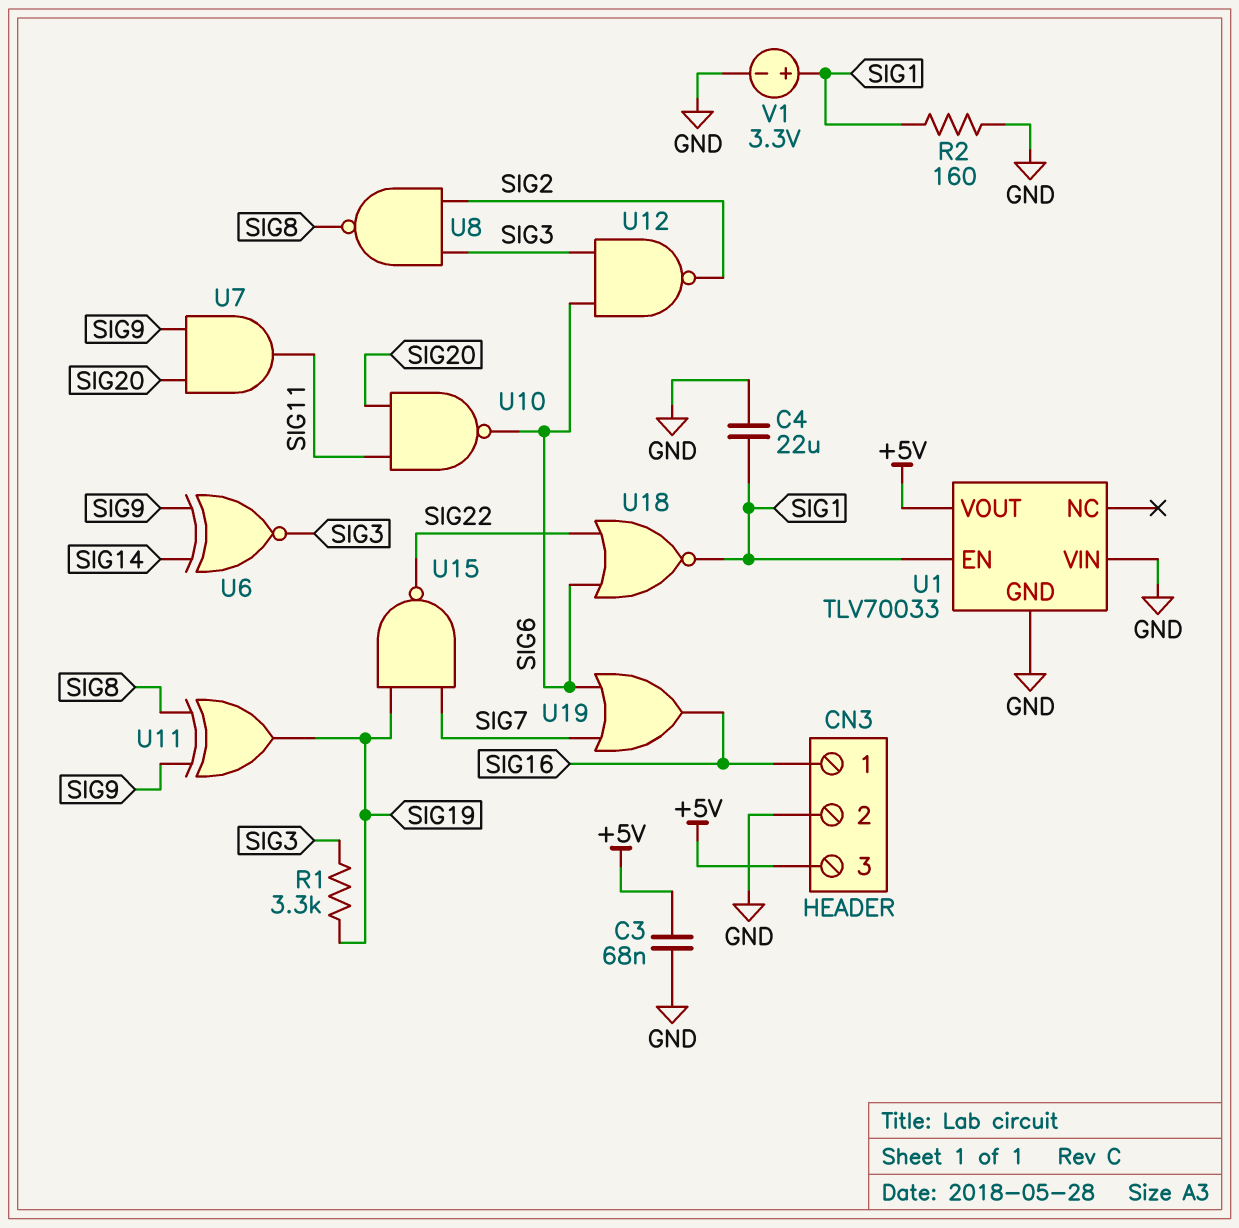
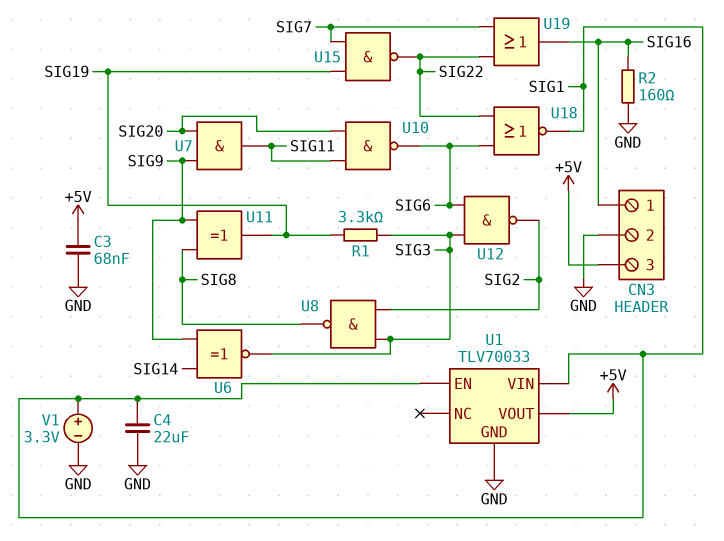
R2: 160 (GND, SIG1) -> 160 (GND, SIG16)
U1 pin VIN: GND -> SIG1
U19: OR (in SIG6, in SIG7, out SIG16) -> OR (in SIG7, in SIG22, out SIG16)

